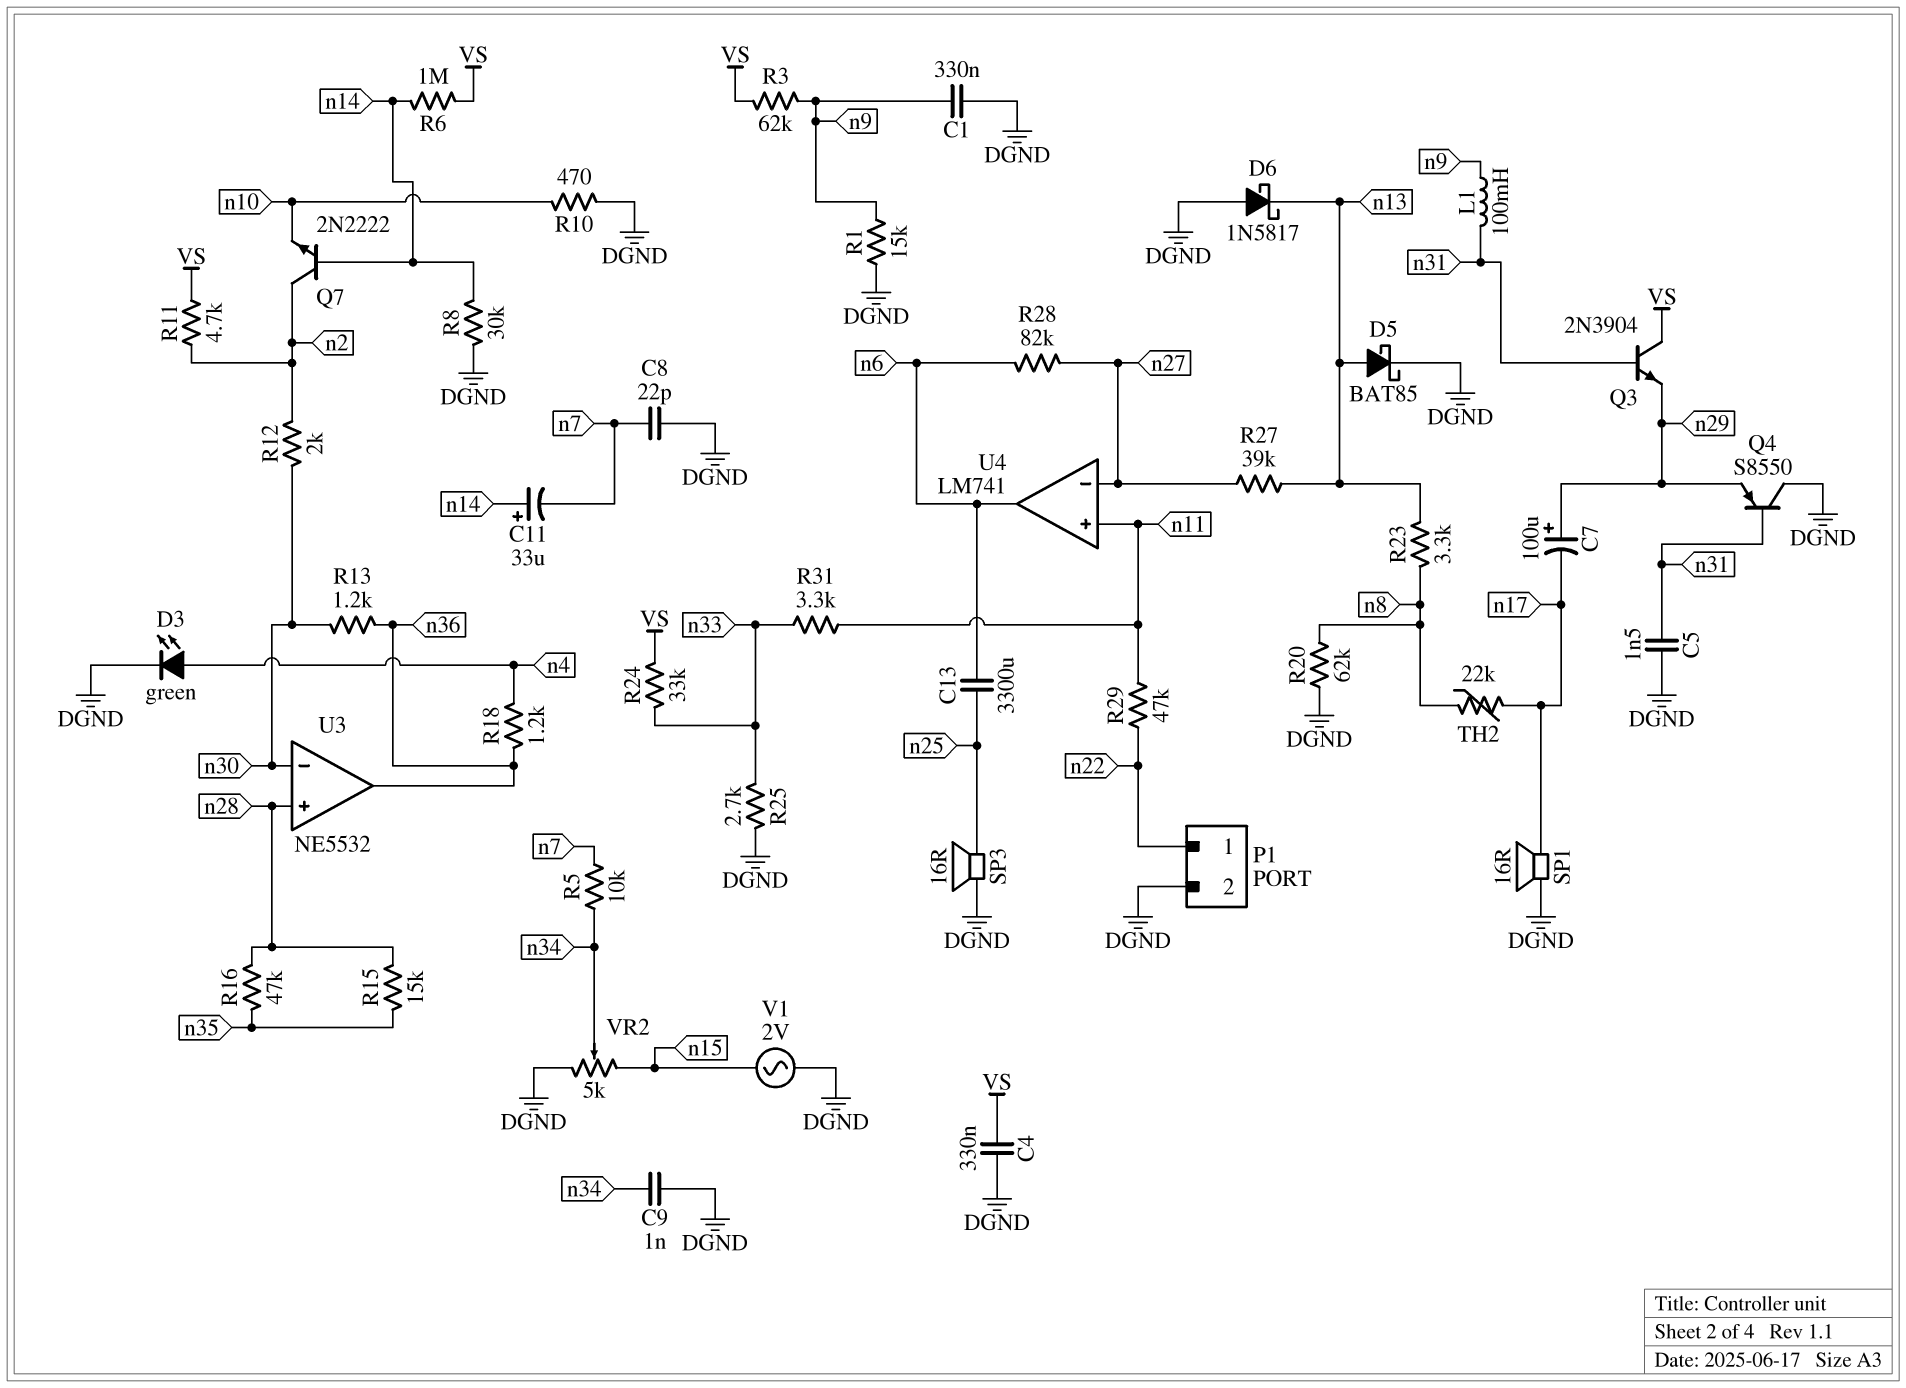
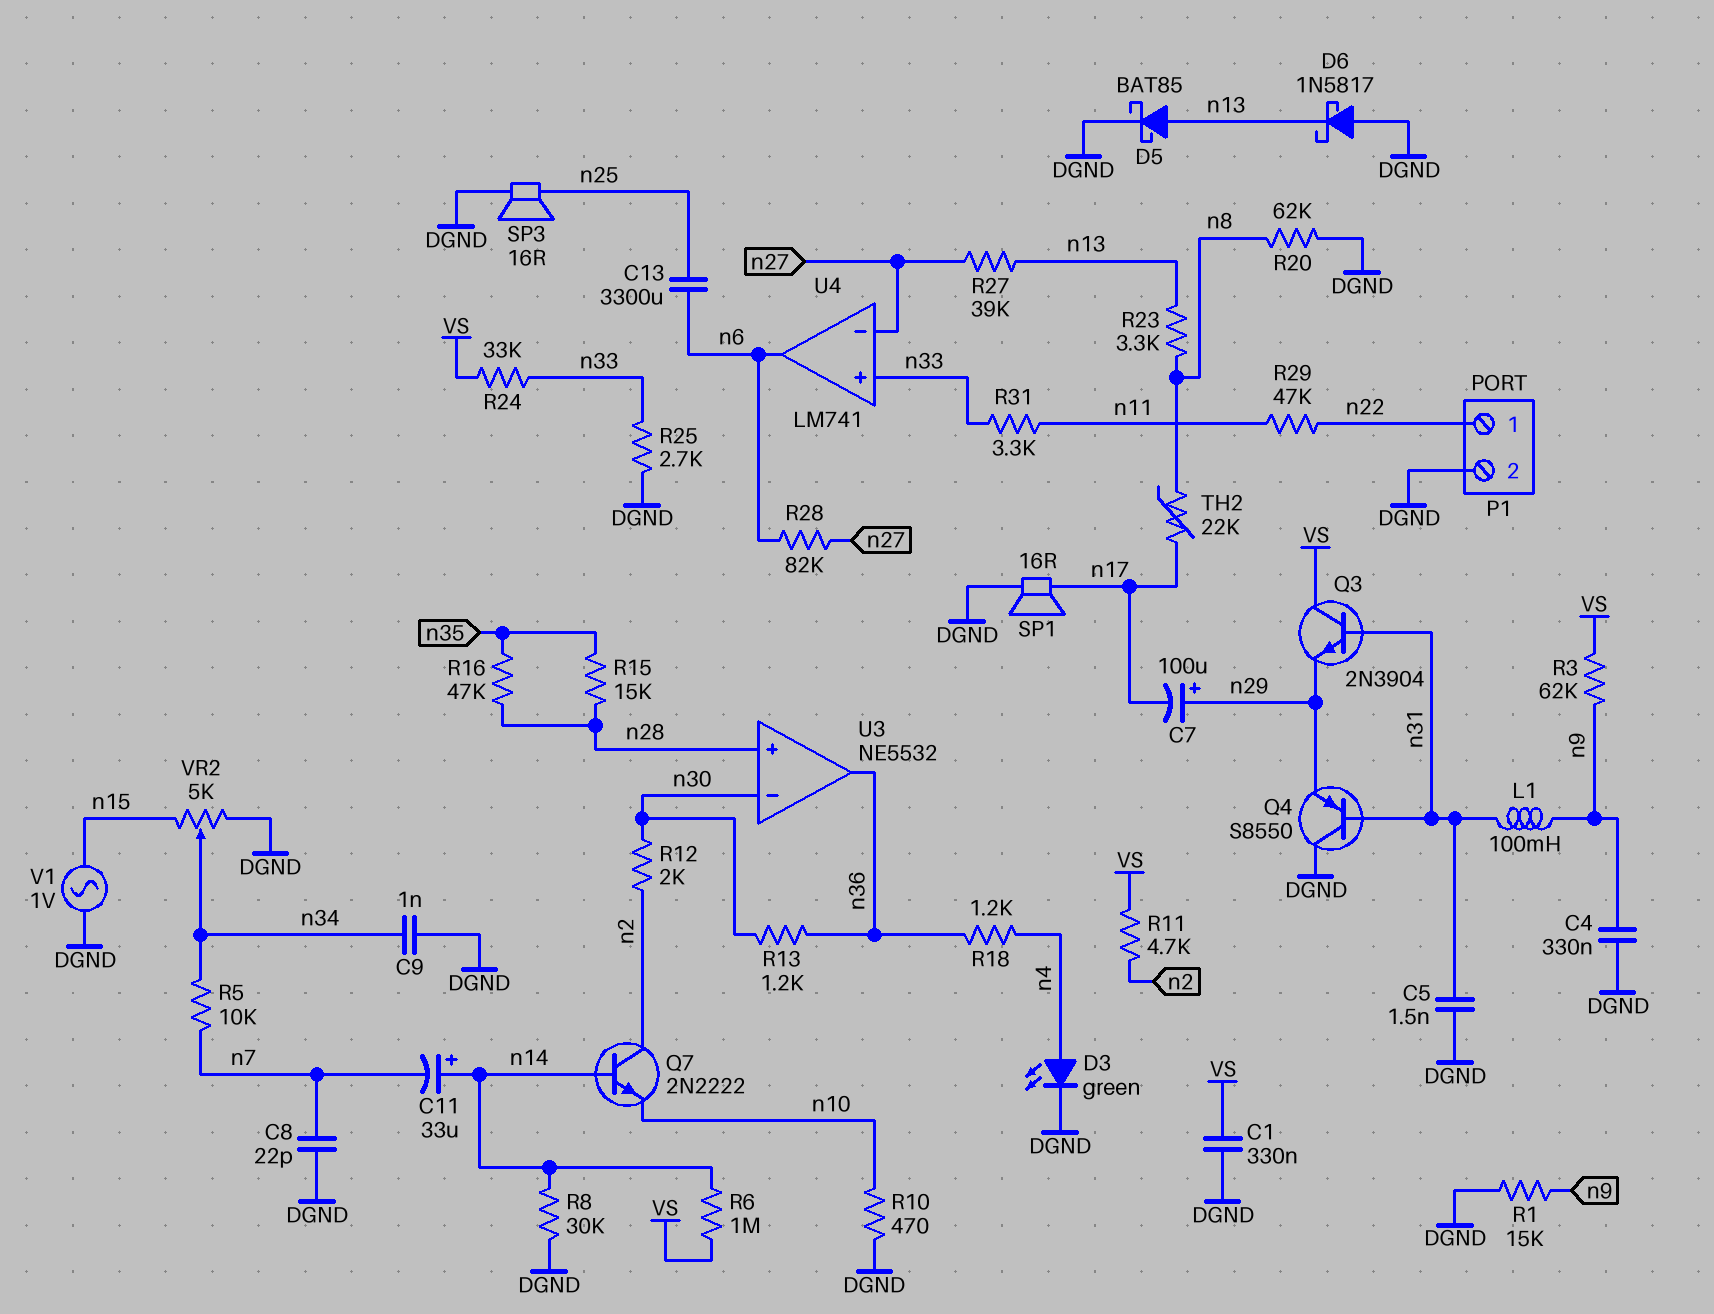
C1: 330nF (DGND, n9) -> 330nF (DGND, VS)
C4: 330nF (DGND, VS) -> 330nF (DGND, n9)
U4 pin in+: n11 -> n33
V1: AC 2V (DGND, n15) -> AC 1V (DGND, n15)

